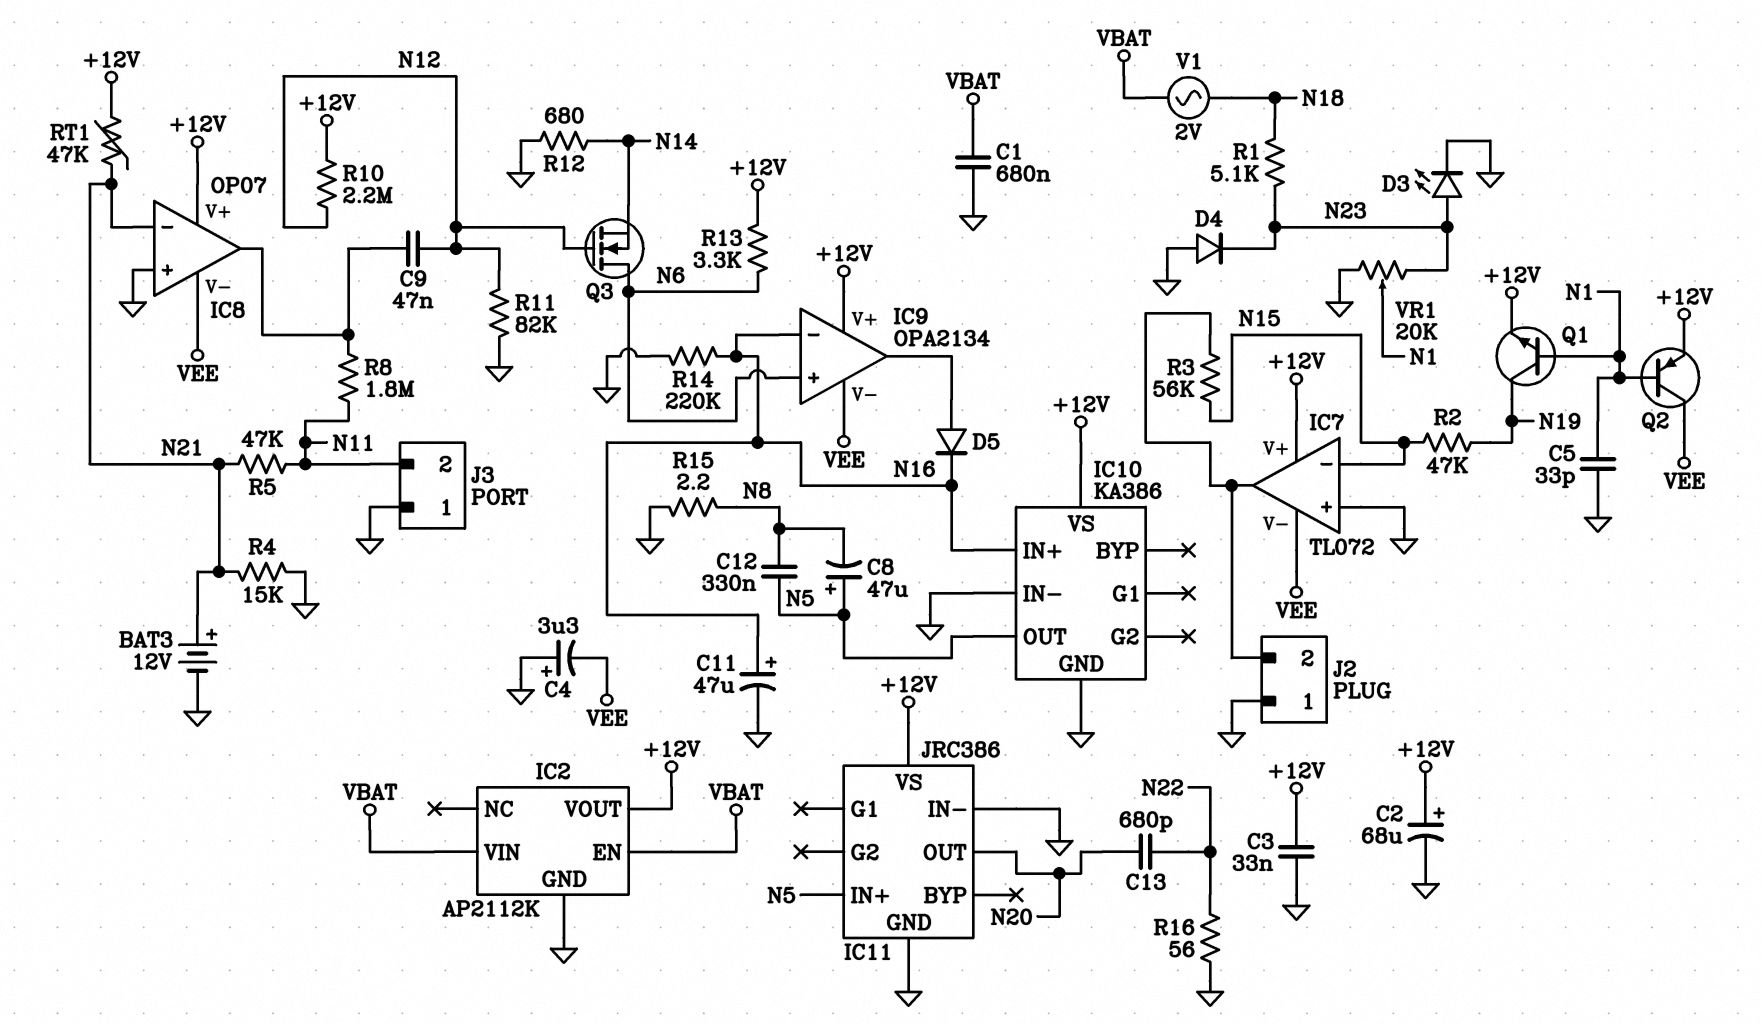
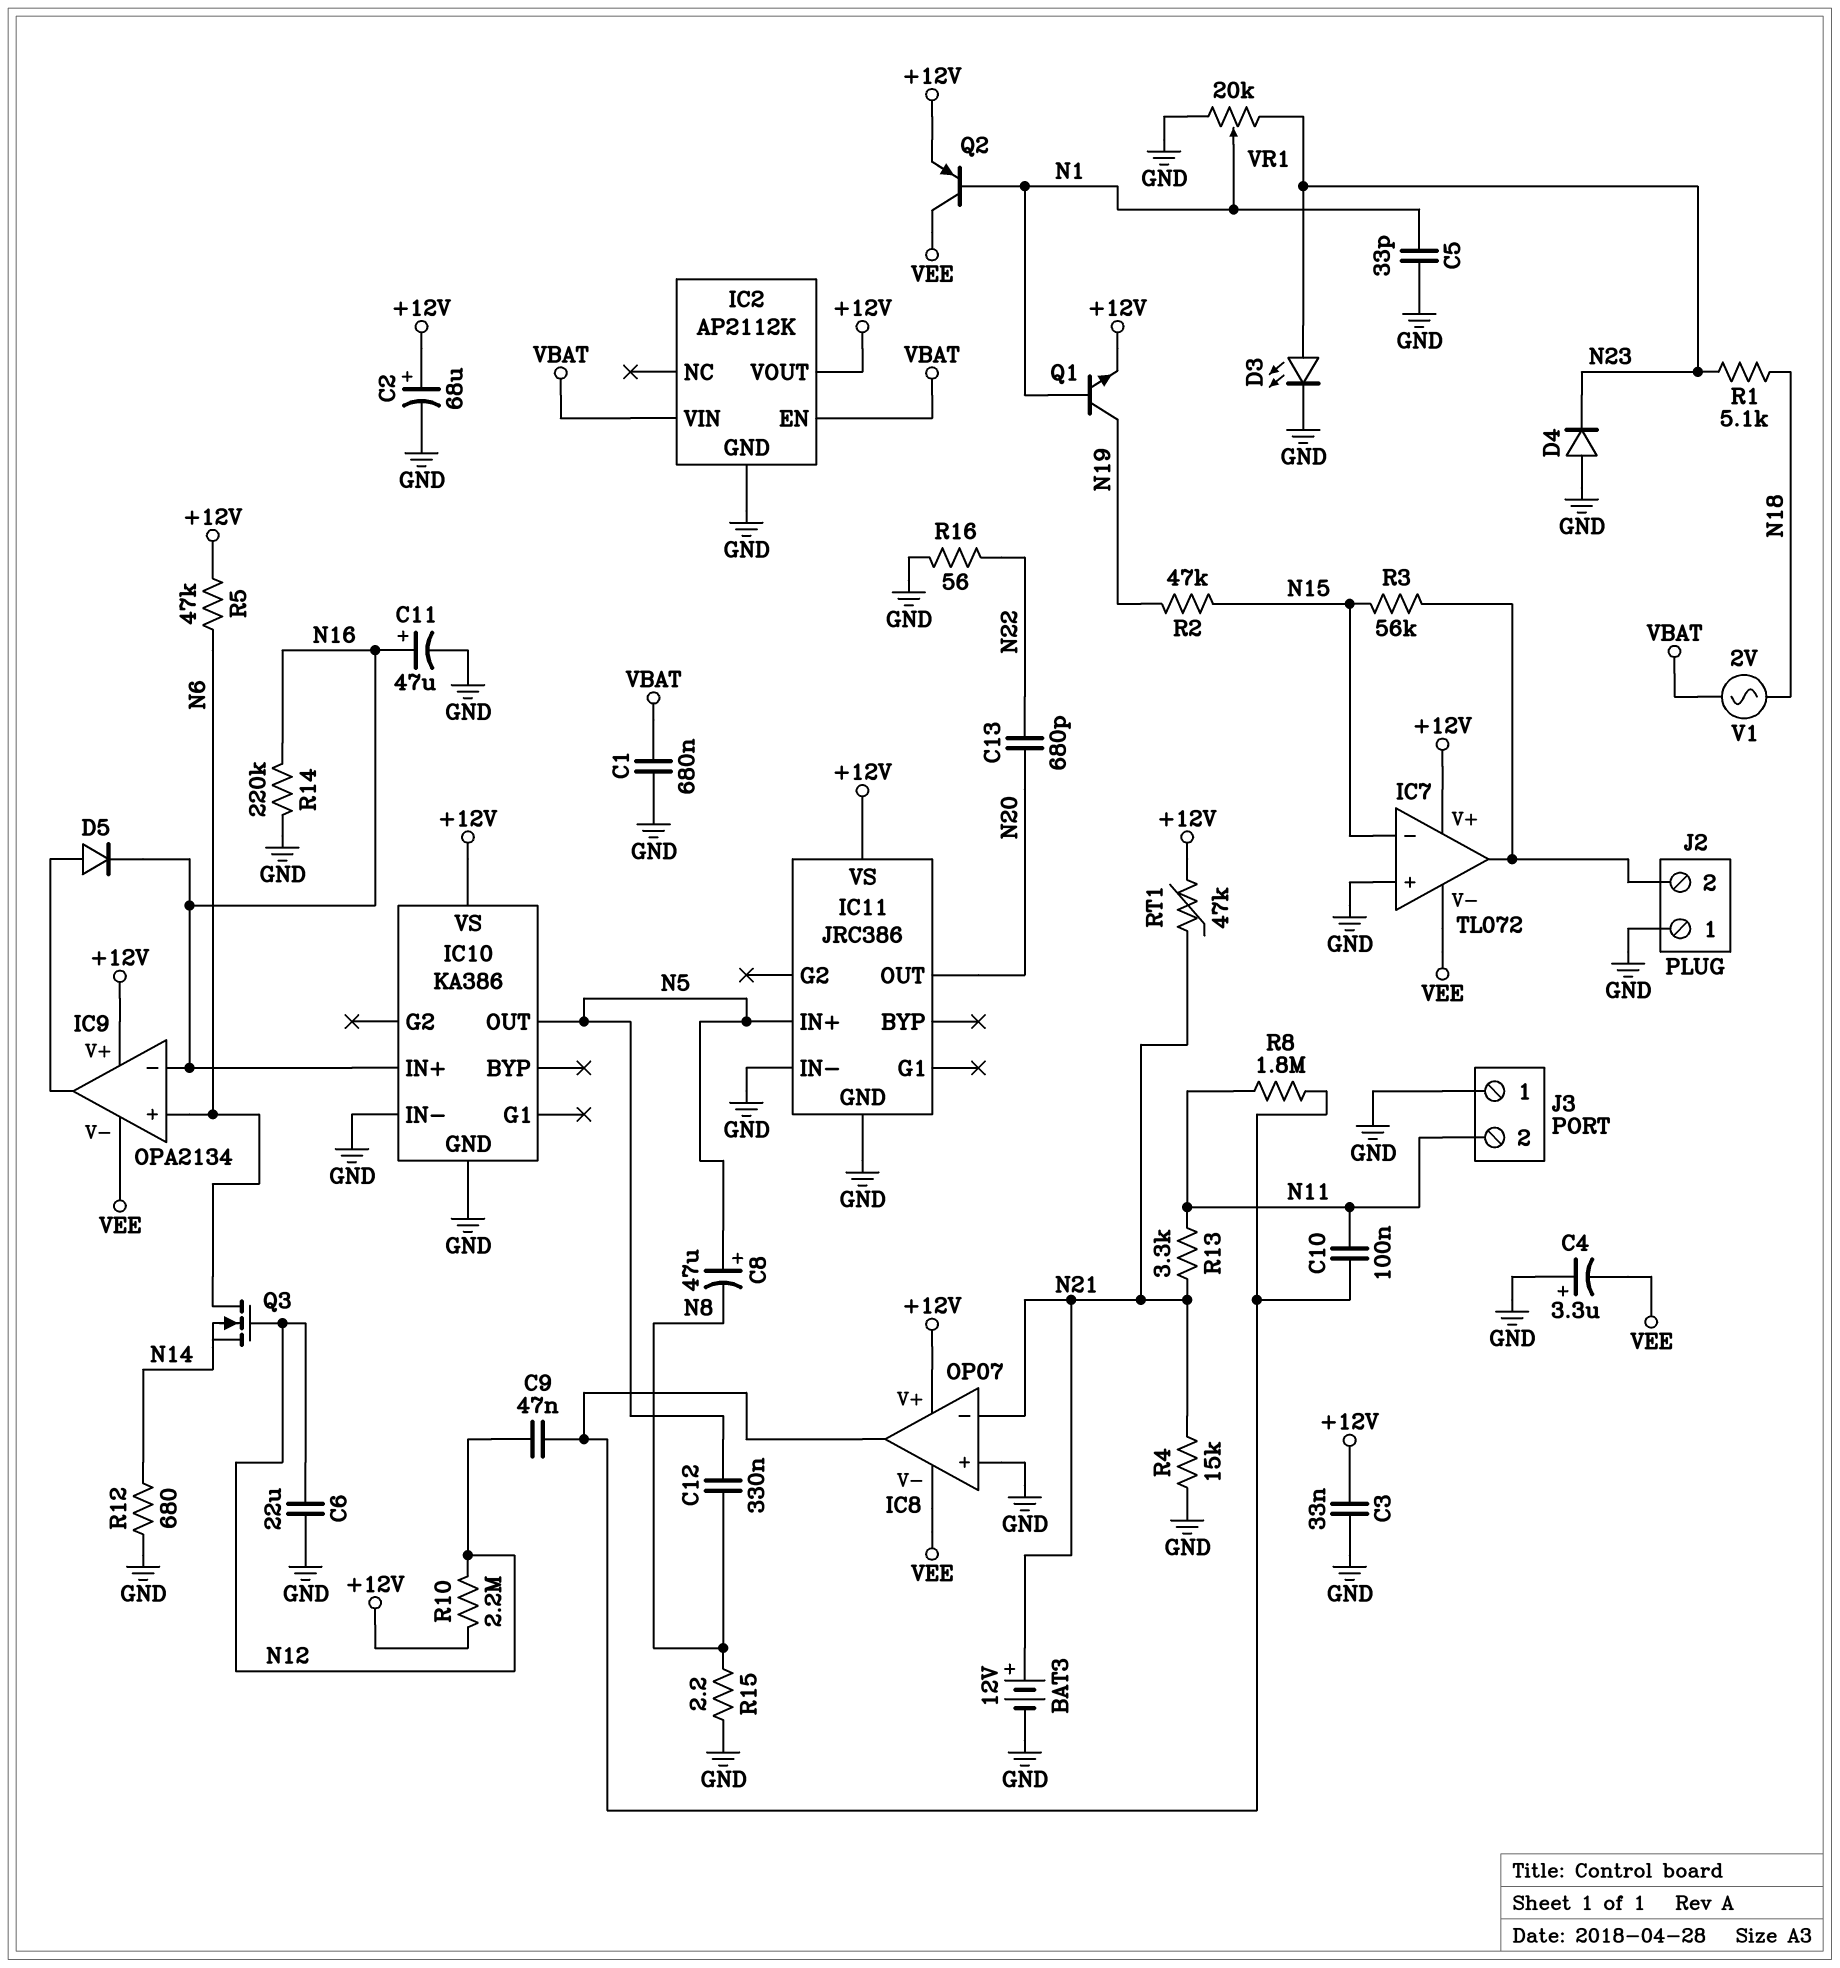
C6: none -> 22uF (GND, N12)
C10: none -> 100nF (IC8/out, N11)
R5: 47k (N11, N21) -> 47k (+12V, N6)
R11: 82k (GND, N12) -> none
R13: 3.3k (+12V, N6) -> 3.3k (N11, N21)

